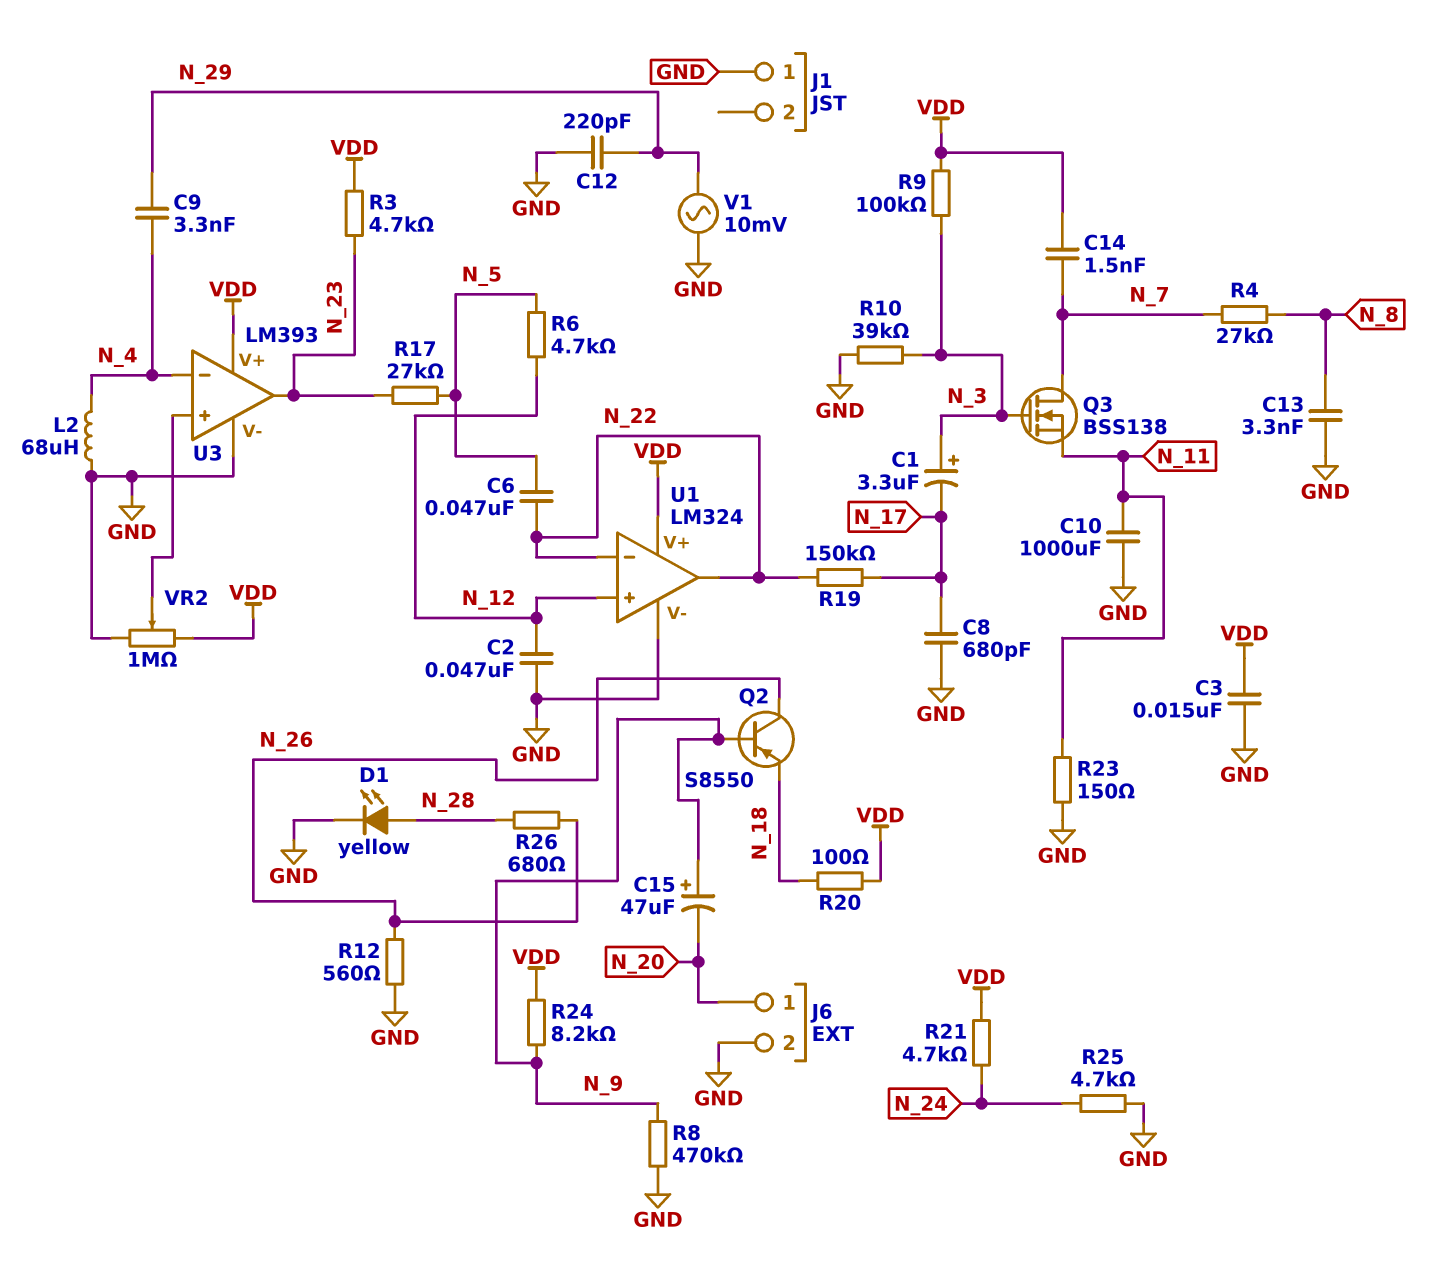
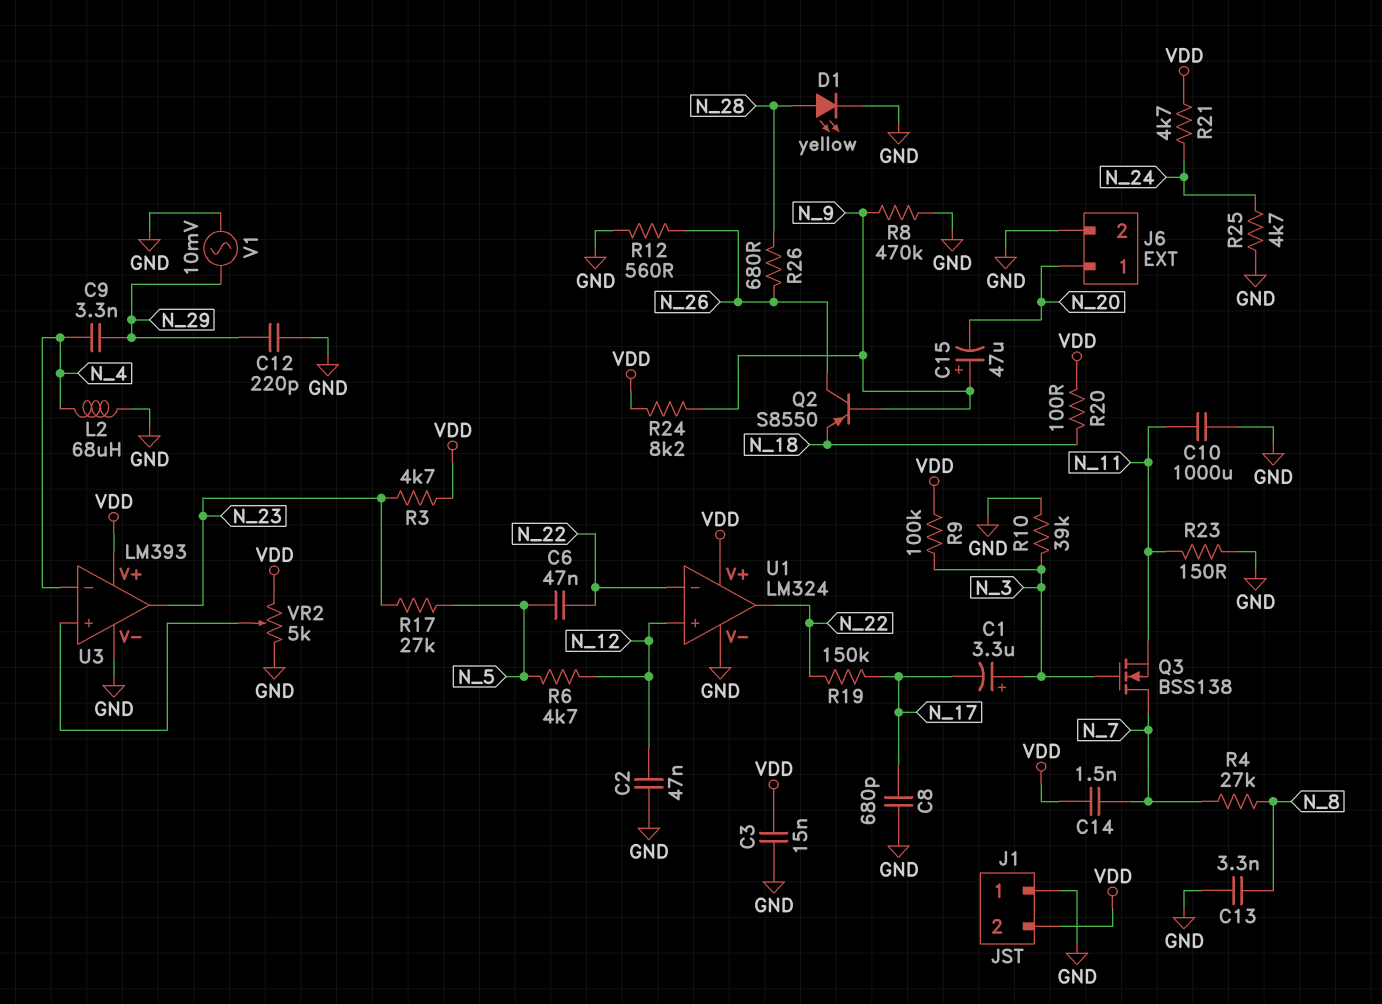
J1 pin 2: none -> VDD
VR2: 1M (GND, VDD, wiper U3/in+) -> 5k (GND, VDD, wiper U3/in+)

